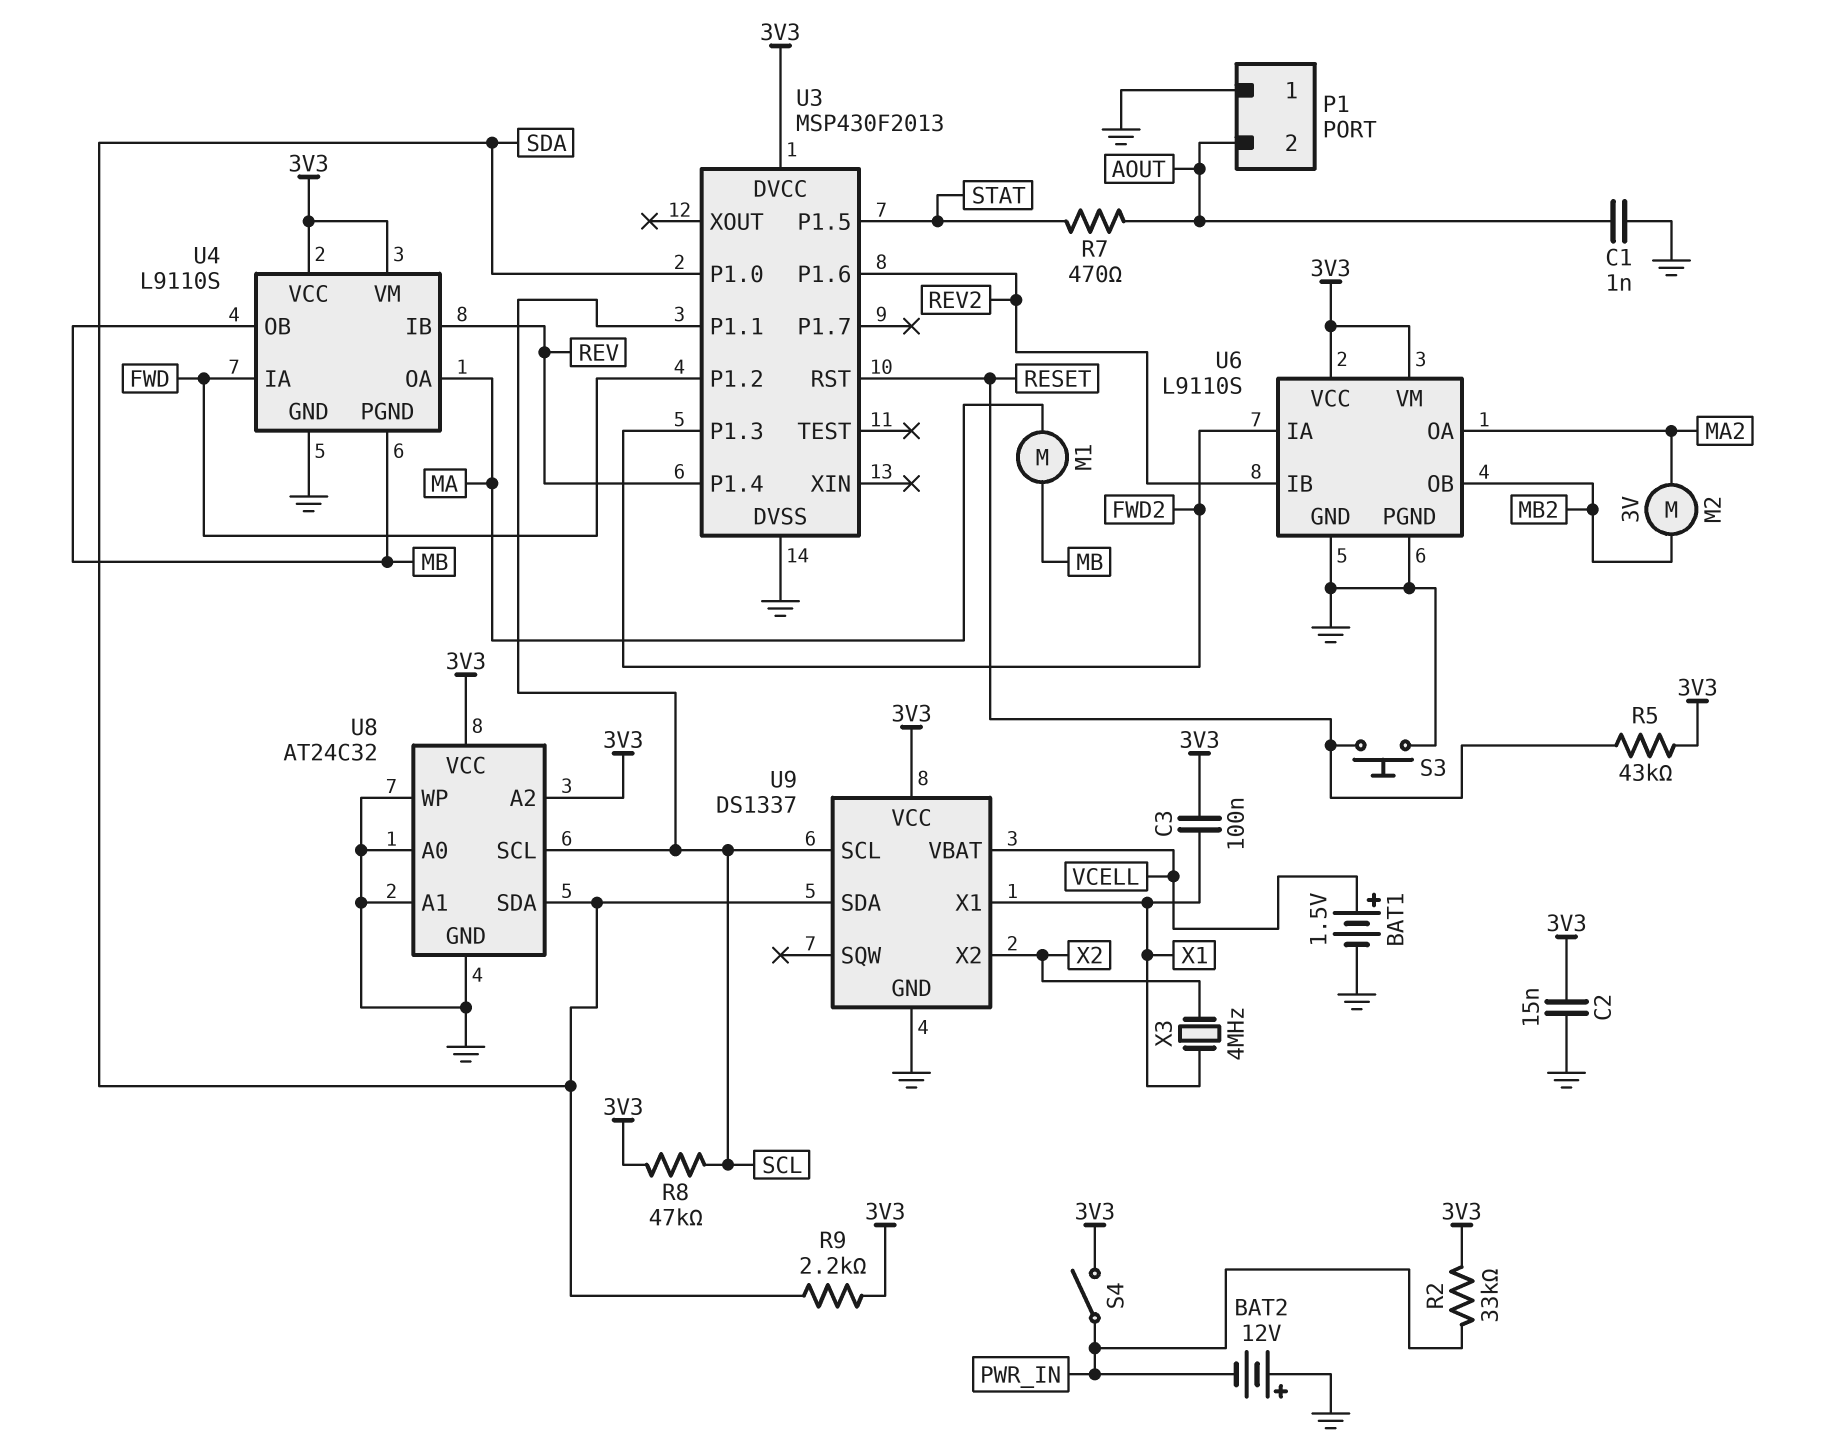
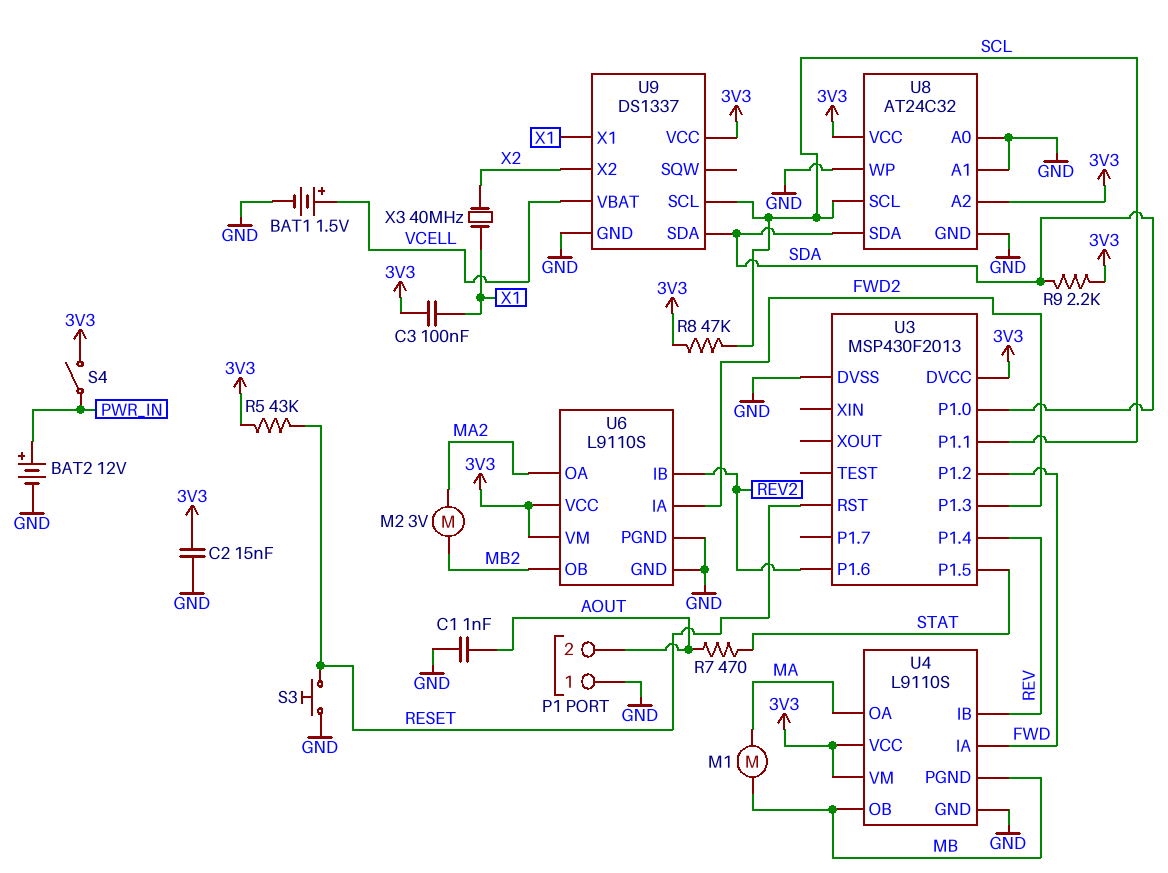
BAT2: 12V (plus GND, minus PWR_IN) -> 12V (plus PWR_IN, minus GND)
R2: 33k (3V3, PWR_IN) -> none
X3: 4MHz (X1, X2) -> 40MHz (X1, X2)

